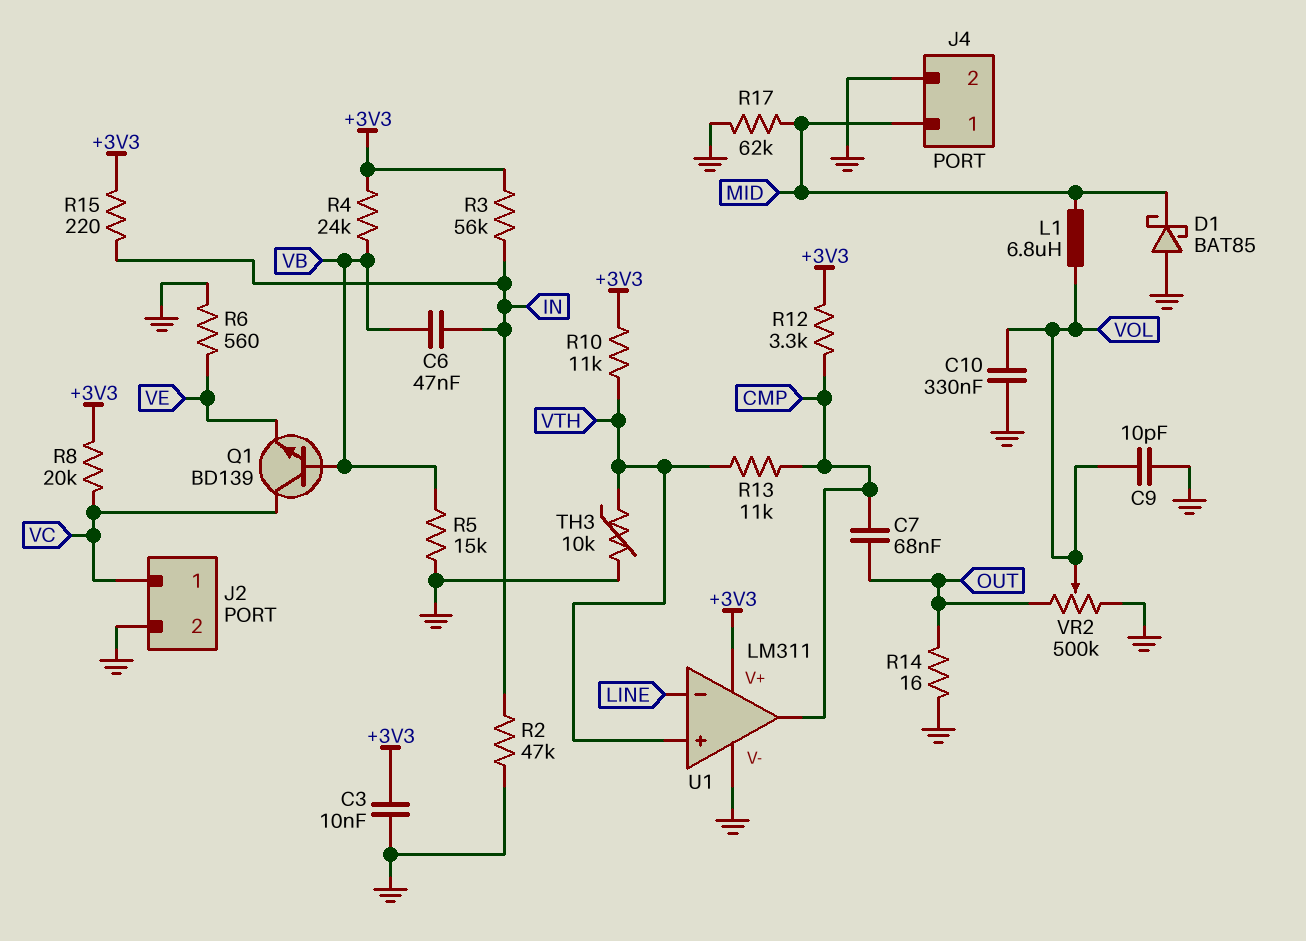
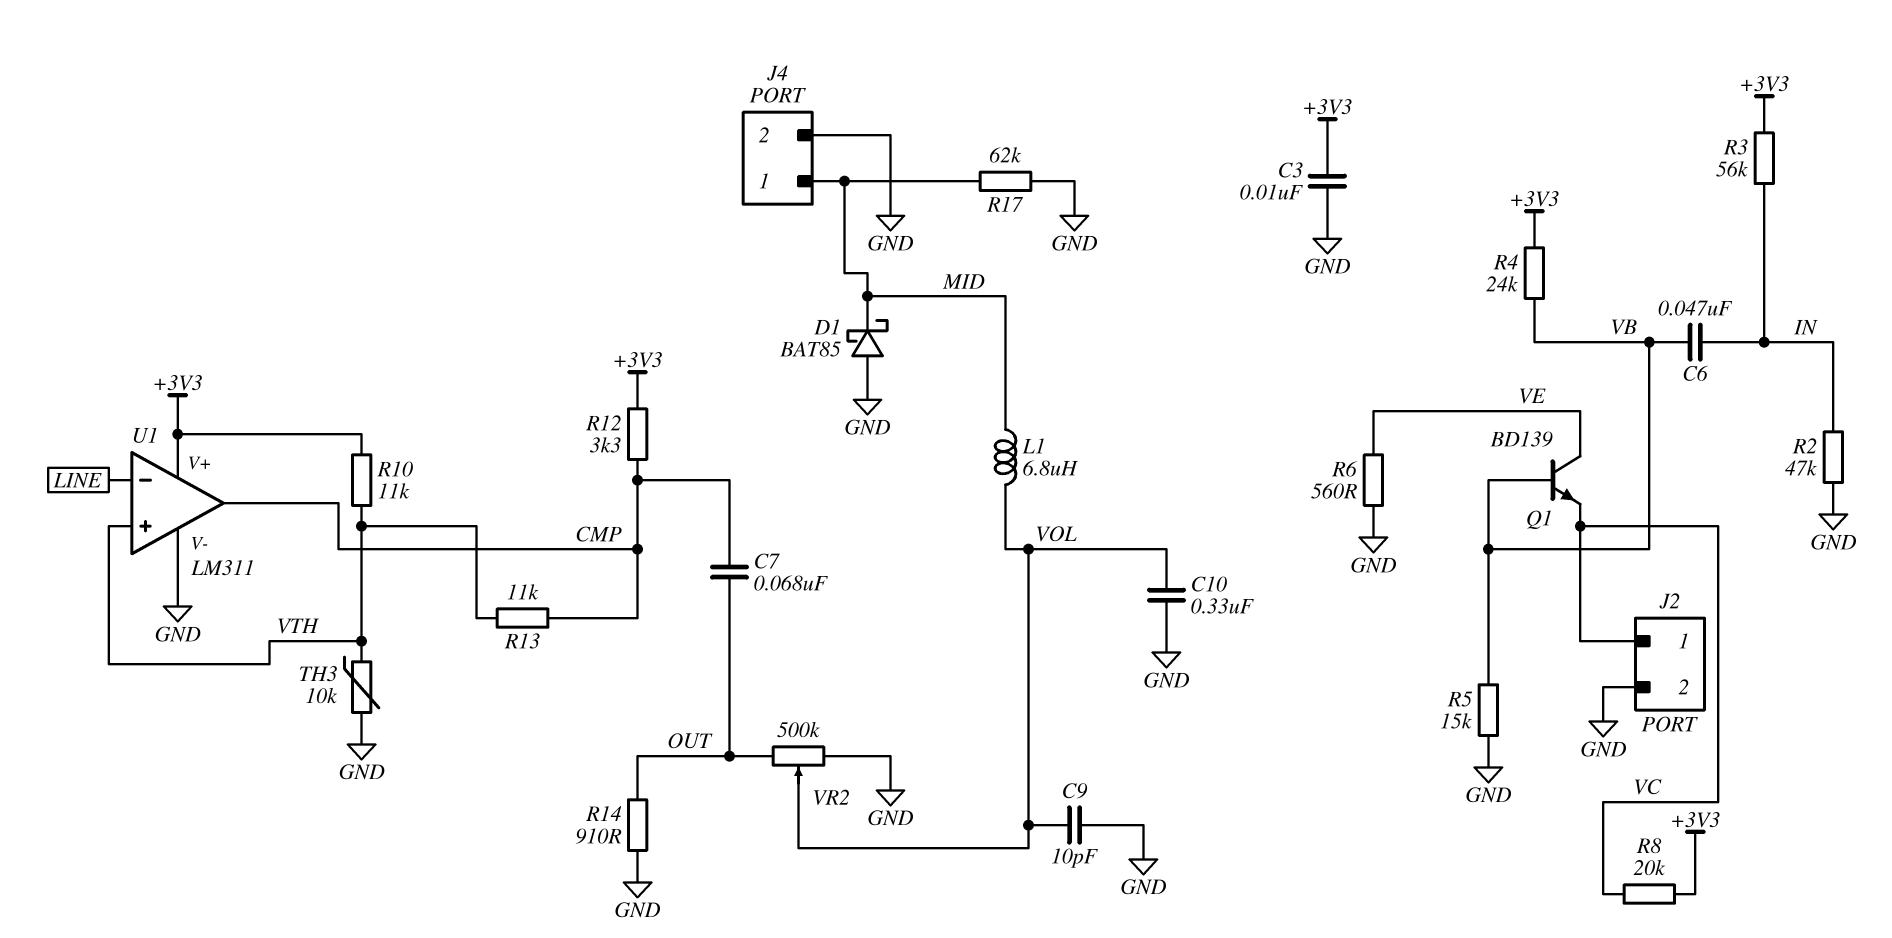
Q1: NPN BD139 (B VB, C VC, E VE) -> NPN BD139 (B VB, C VE, E VC)
R14: 16 (GND, OUT) -> 910 (GND, OUT)
R15: 220 (+3V3, IN) -> none

